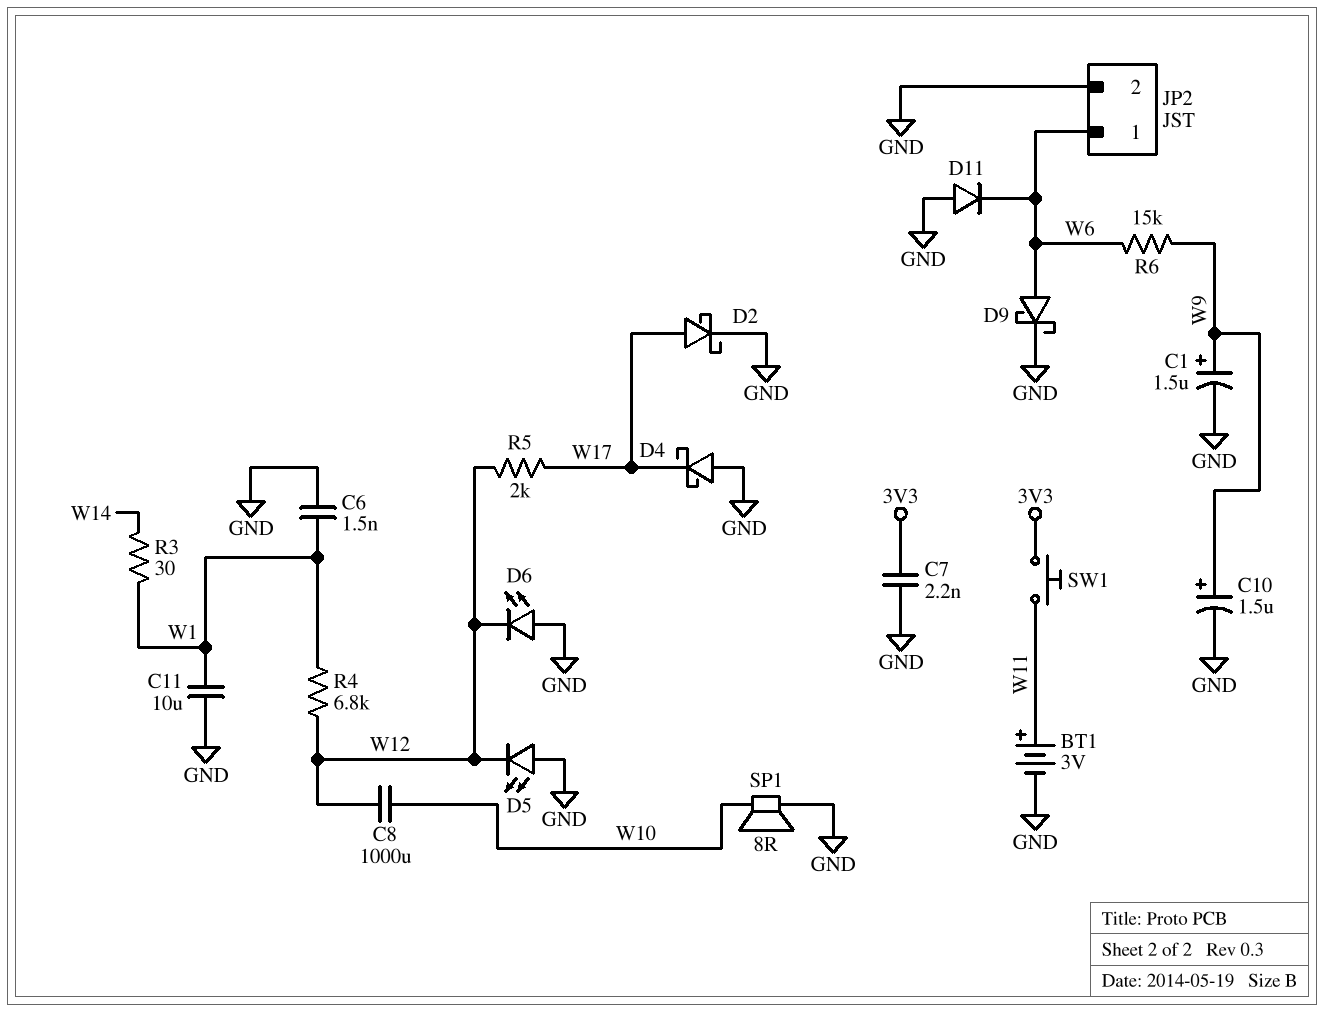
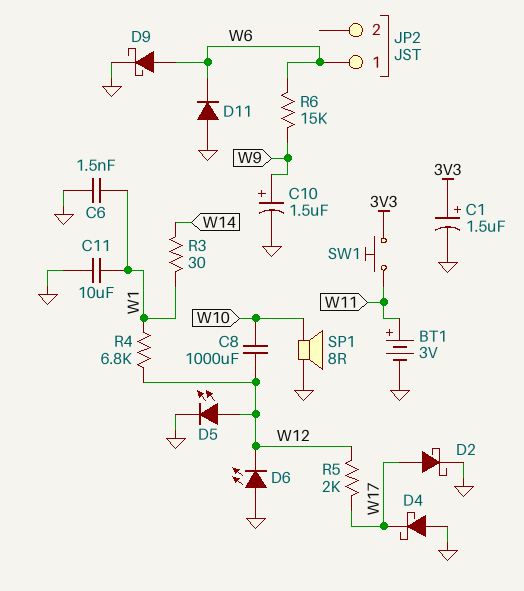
C1: 1.5uF (plus W9, minus GND) -> 1.5uF (plus 3V3, minus GND)
C7: 2.2nF (3V3, GND) -> none
D5: LED (A GND, K W12) -> LED (A W12, K GND)
JP2 pin 2: GND -> none

